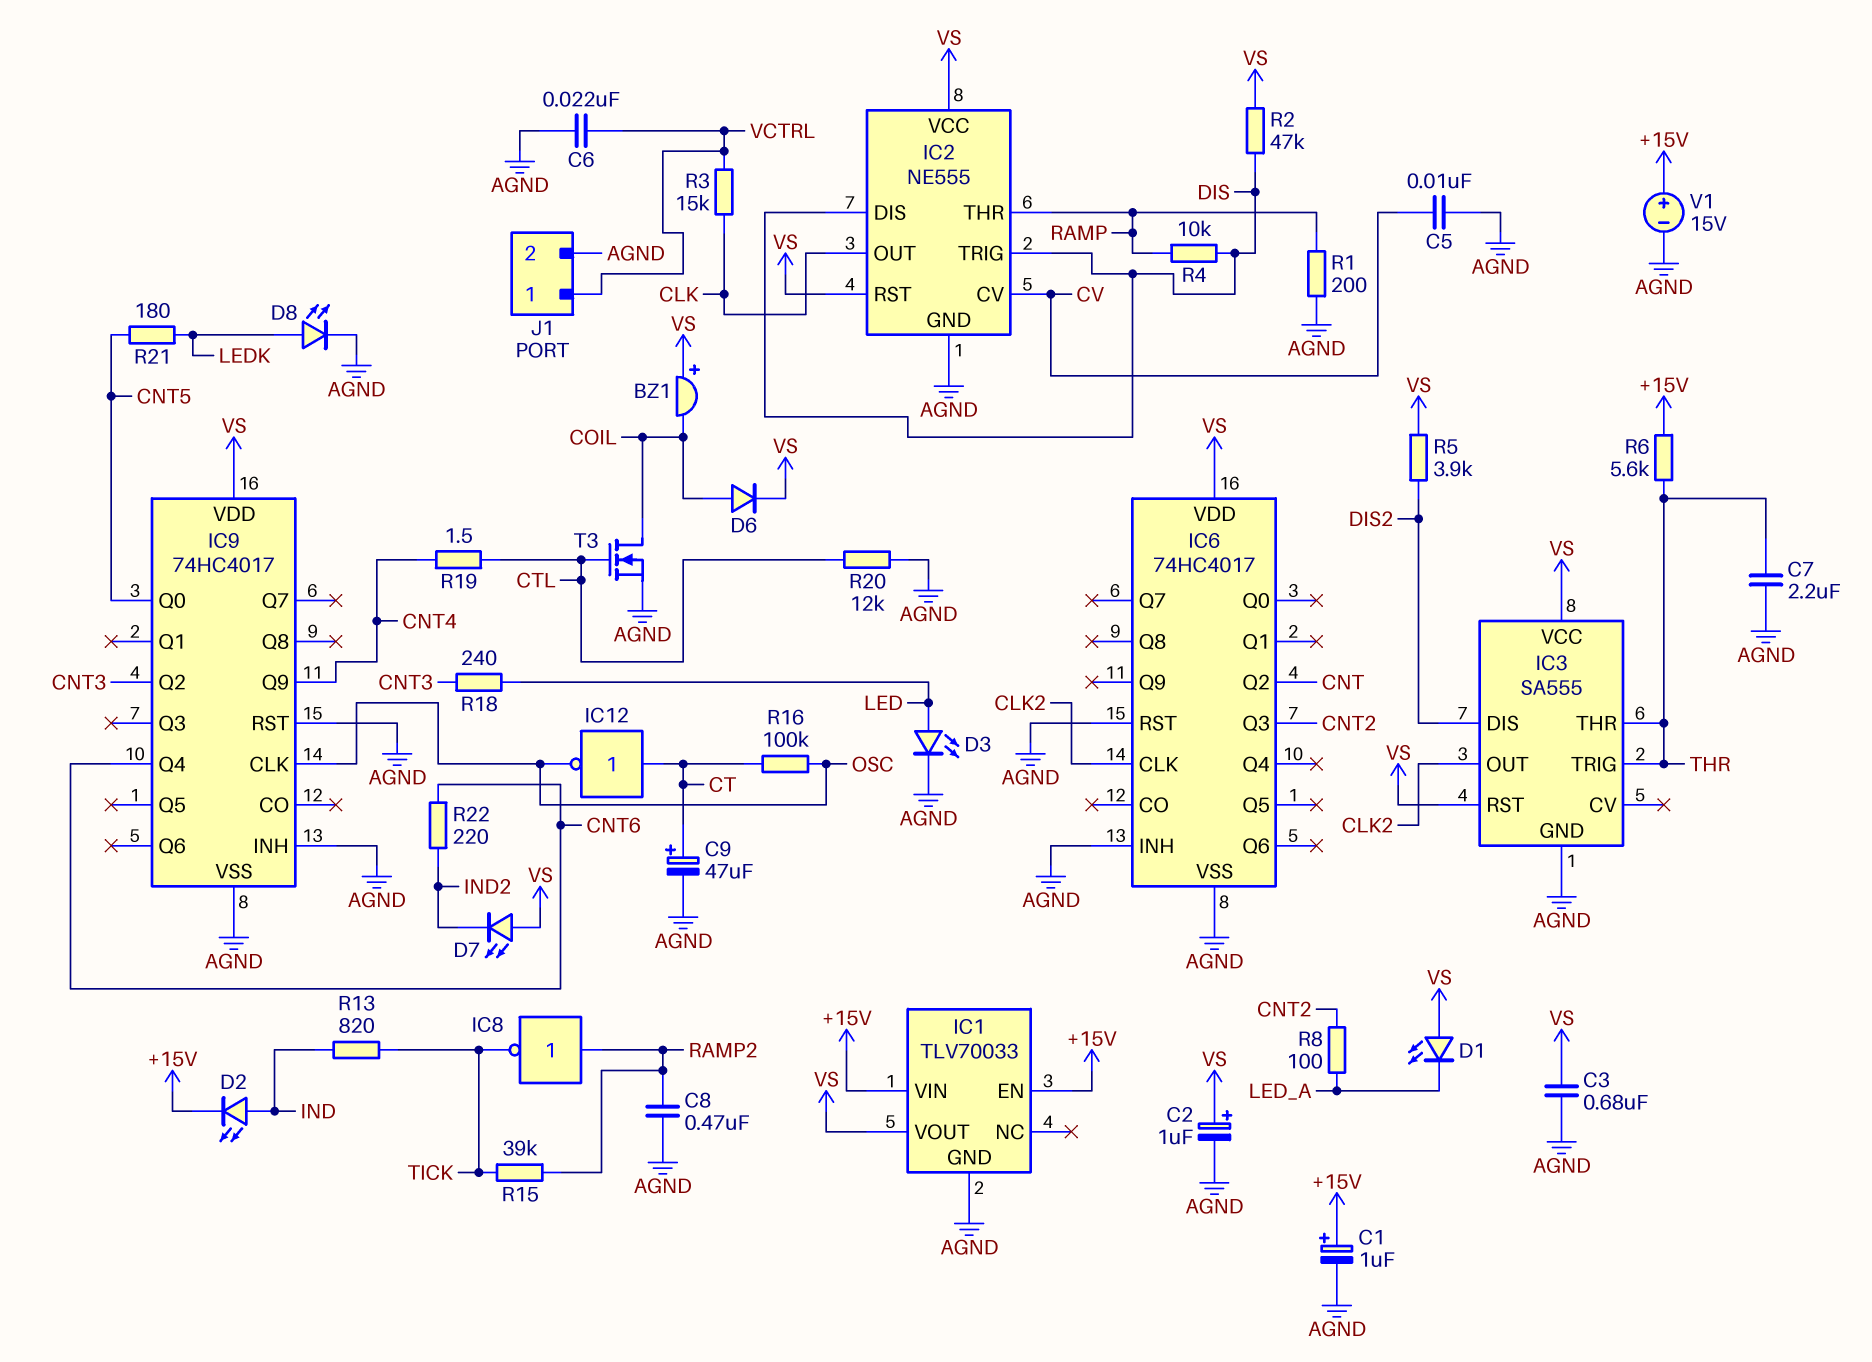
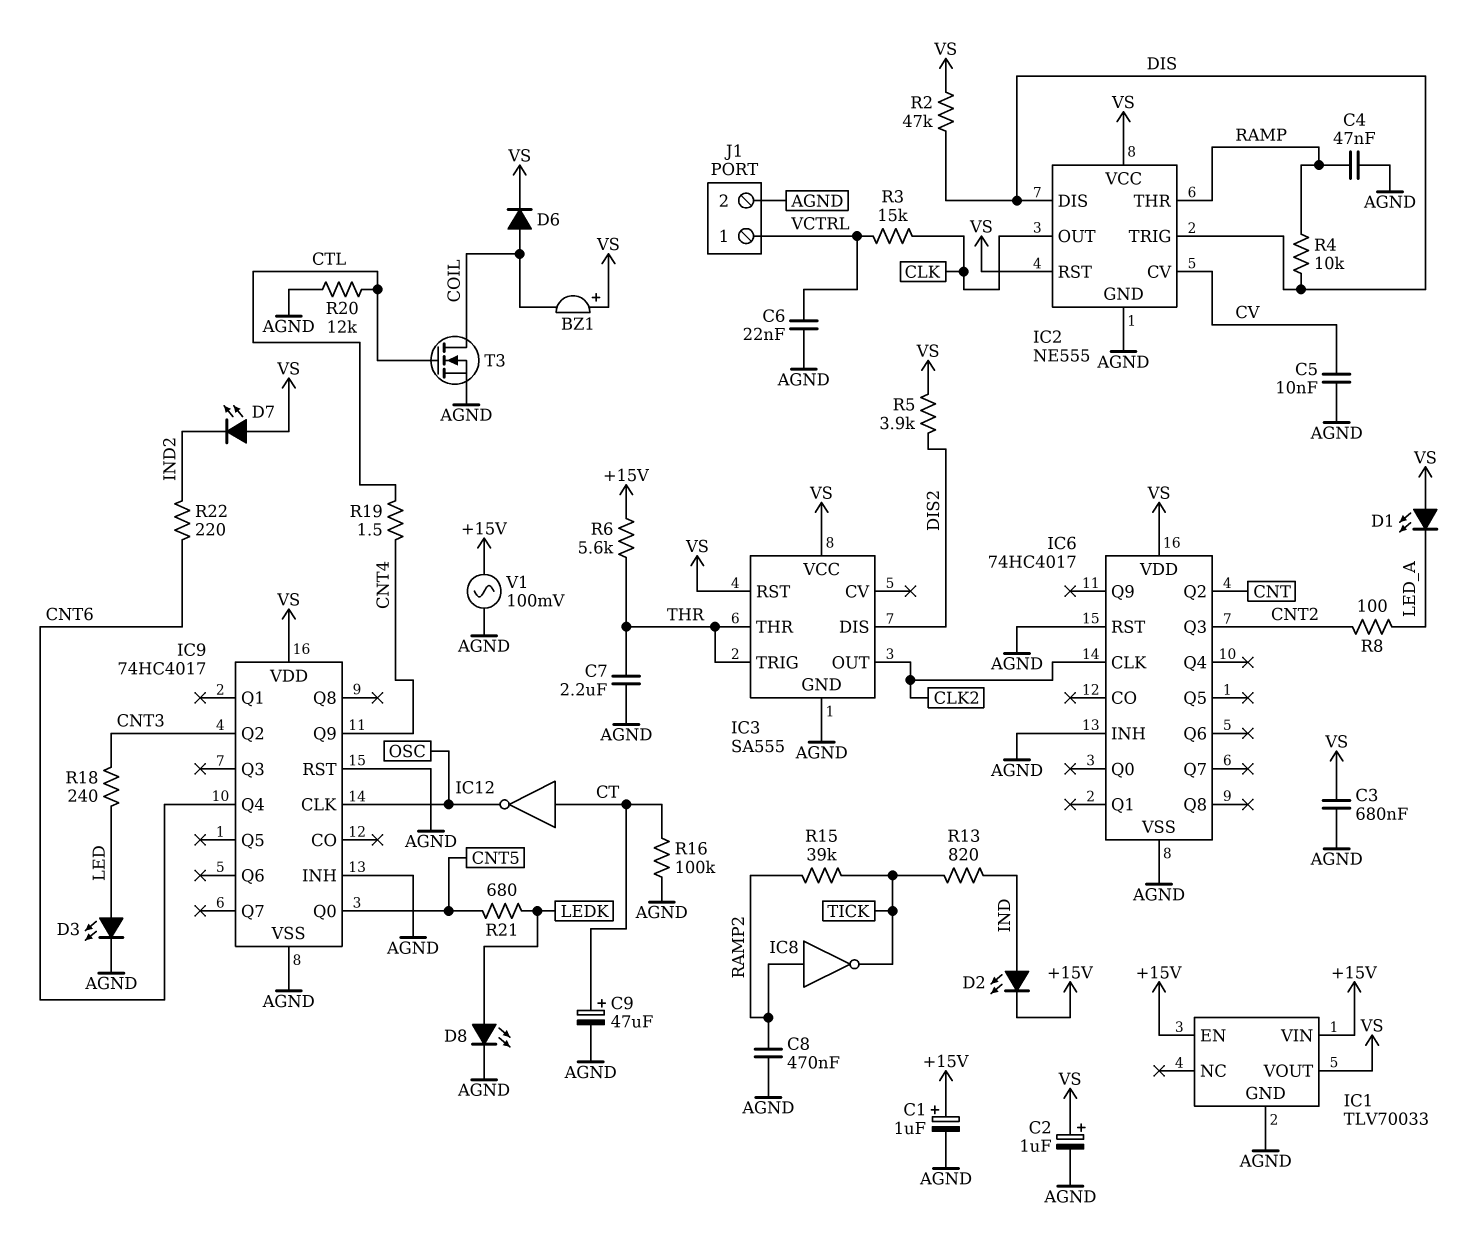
C4: none -> 47nF (AGND, RAMP)
R1: 200 (AGND, RAMP) -> none
R16: 100k (CT, OSC) -> 100k (AGND, CT)
R21: 180 (CNT5, LEDK) -> 680 (CNT5, LEDK)
V1: 15V (plus +15V, minus AGND) -> AC 100mV (+15V, AGND)

